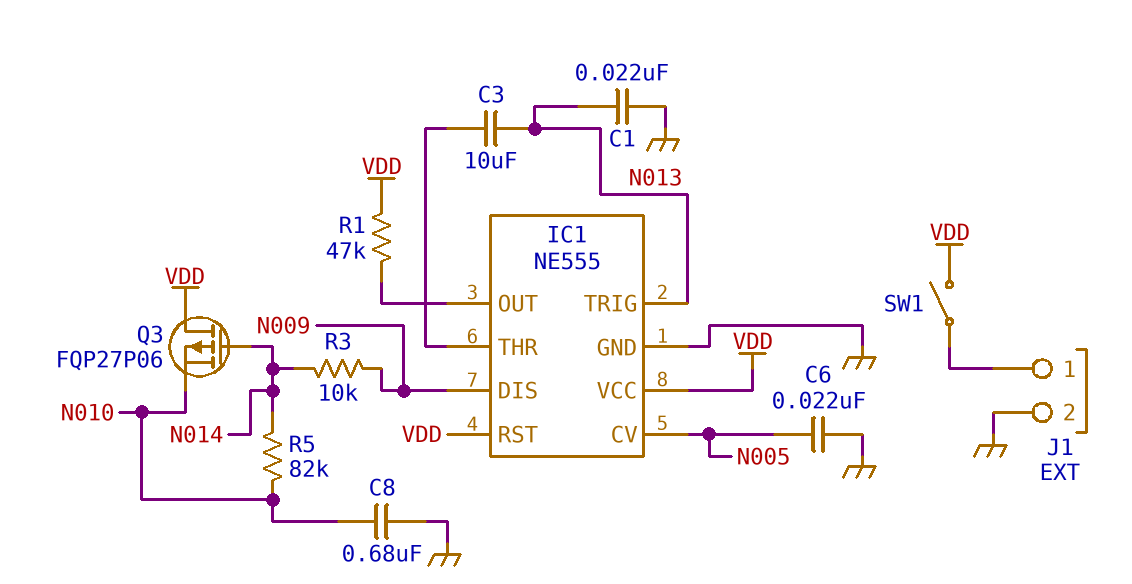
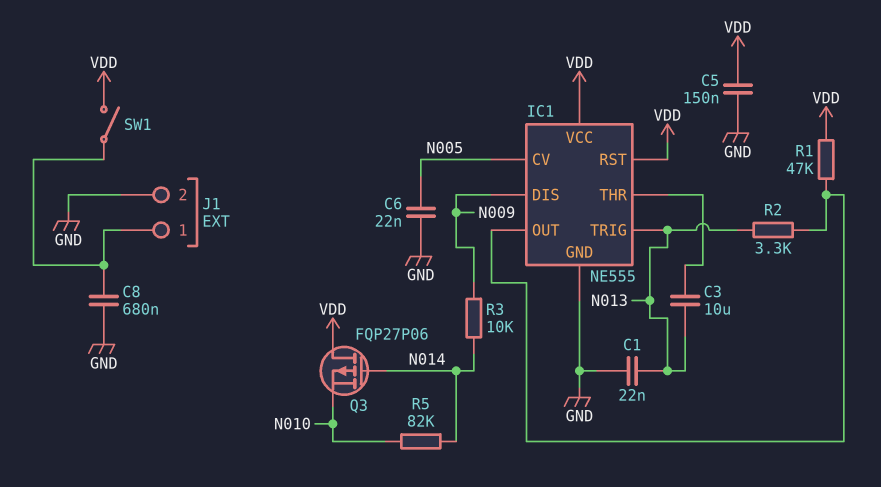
C5: none -> 150nF (GND, VDD)
C8: 680nF (GND, N010) -> 680nF (GND, J1/1)
R2: none -> 3.3k (IC1/OUT, N013)

